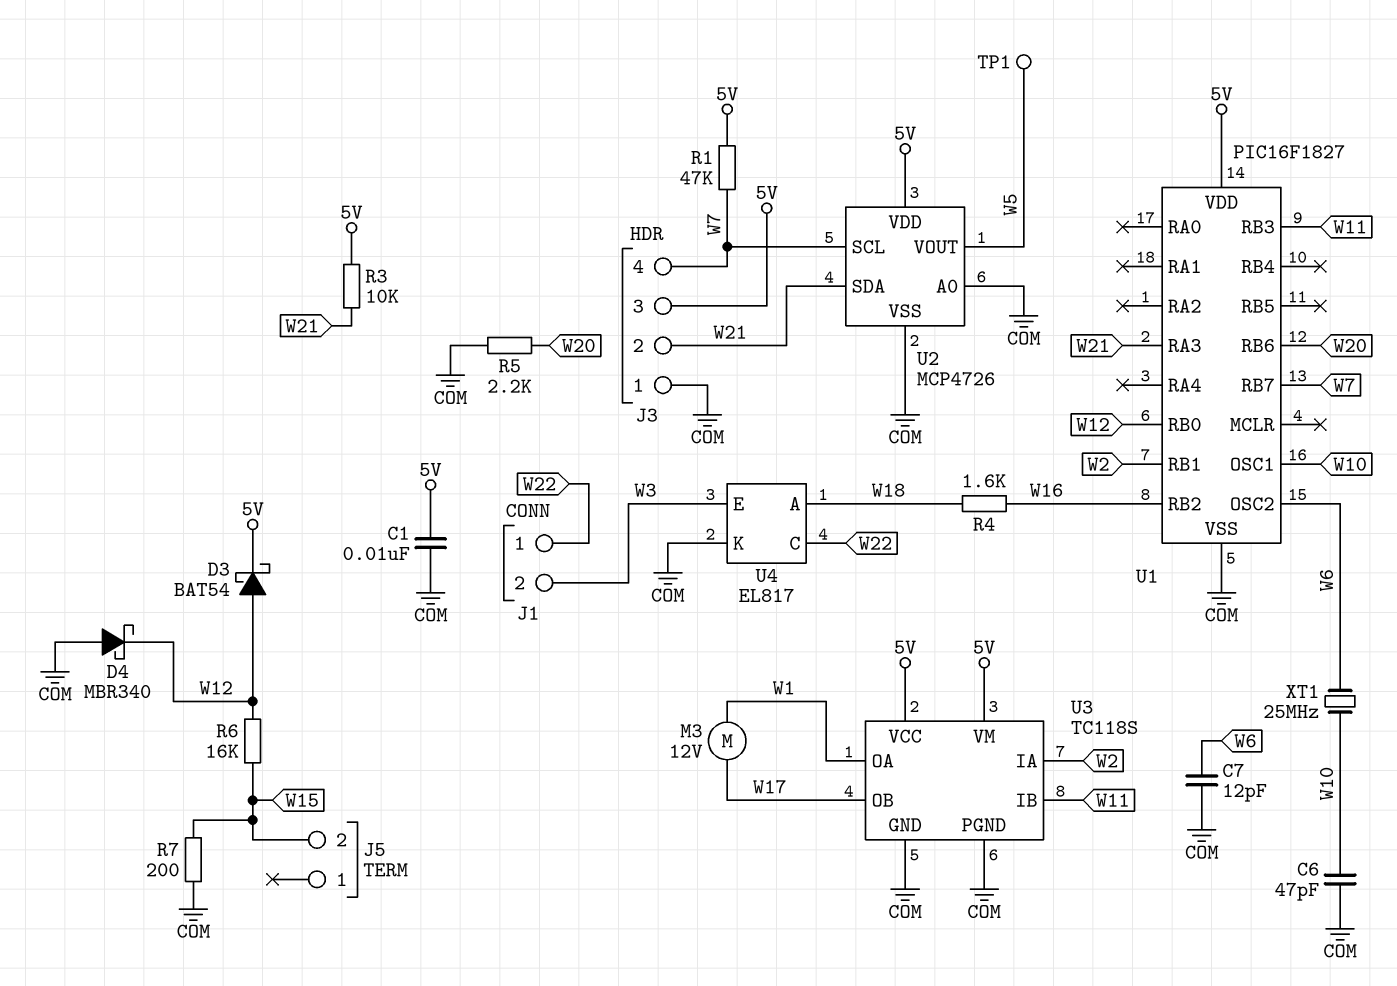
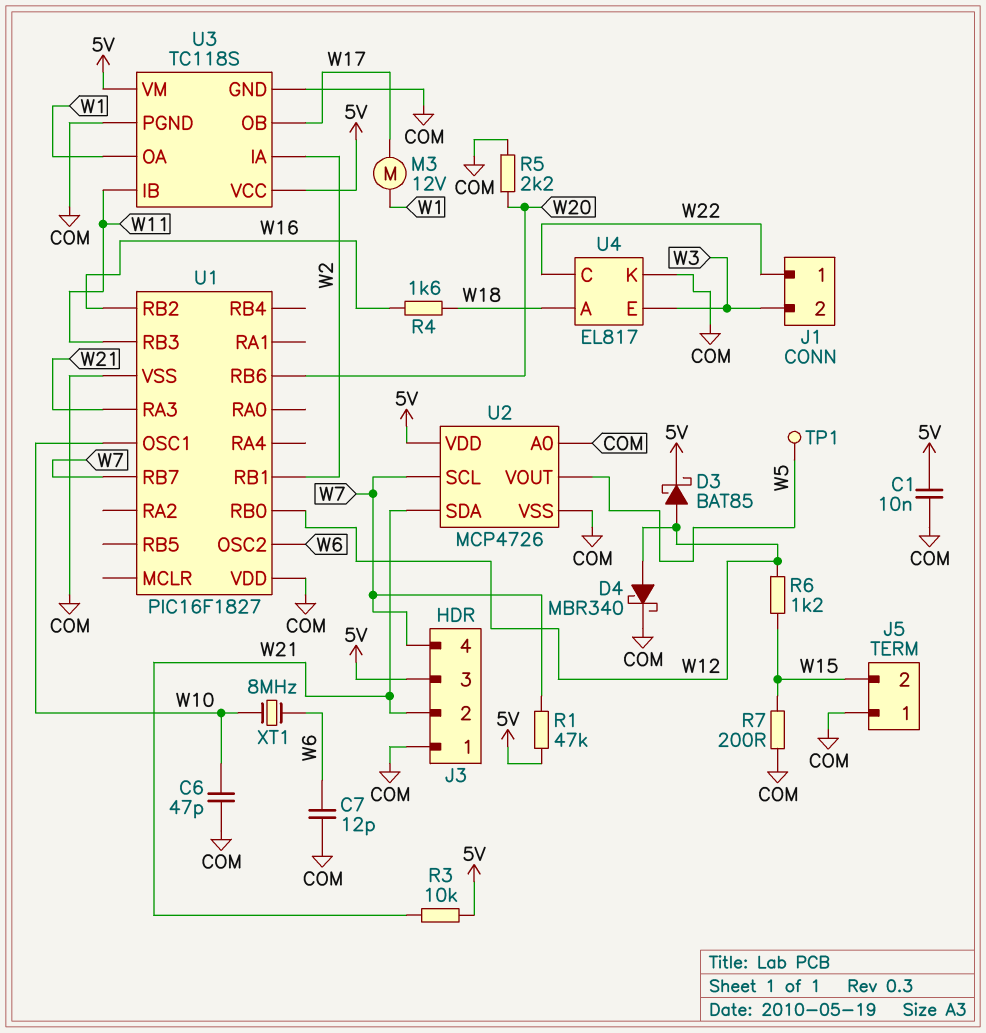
D3: schottky BAT54 (A W12, K 5V) -> schottky BAT85 (A W12, K 5V)
D4: schottky MBR340 (A COM, K W12) -> schottky MBR340 (A W12, K COM)
J5 pin 1: none -> COM
R6: 16k (W12, W15) -> 1.2k (W12, W15)
U1 pin VDD: 5V -> COM
XT1: 25MHz (W6, W10) -> 8MHz (W6, W10)

